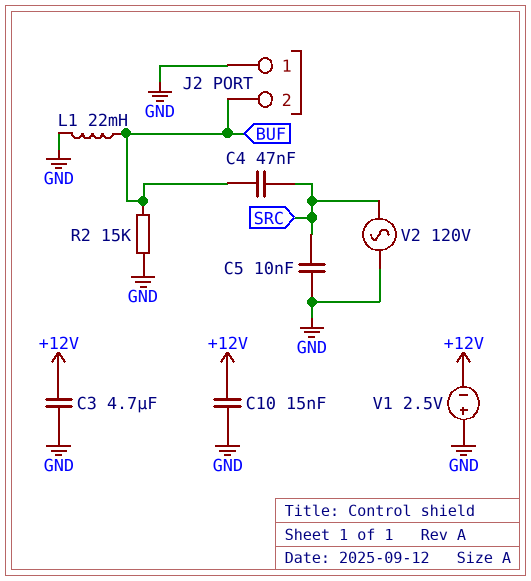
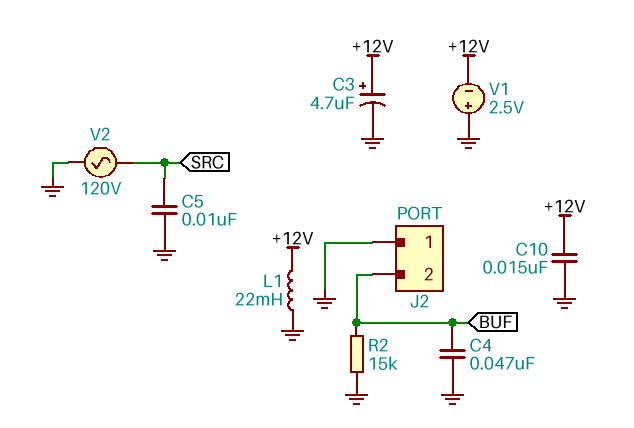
C3: 4.7uF (+12V, GND) -> 4.7uF (plus +12V, minus GND)
C4: 47nF (BUF, SRC) -> 47nF (BUF, GND)
L1: 22mH (BUF, GND) -> 22mH (+12V, GND)

